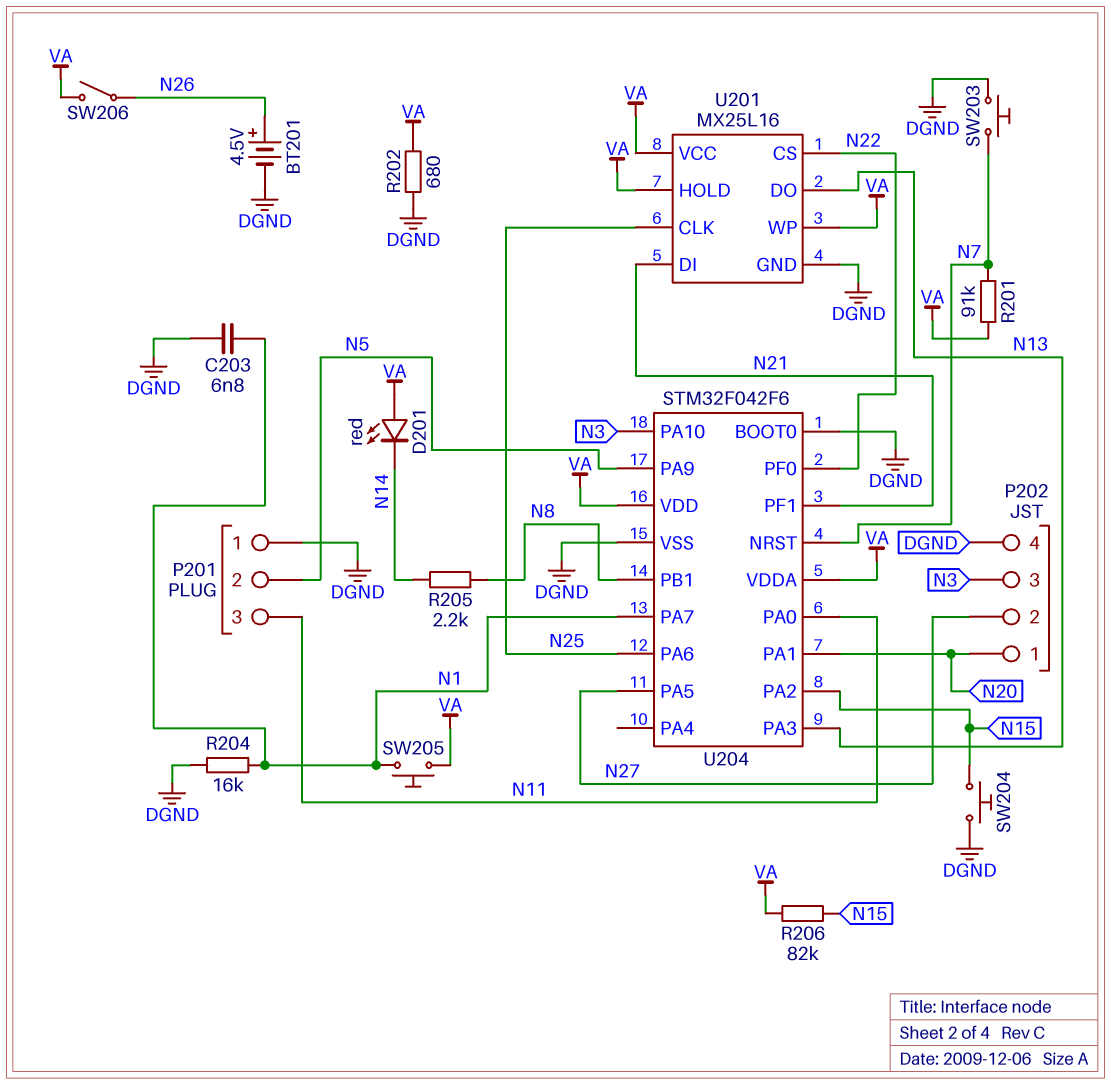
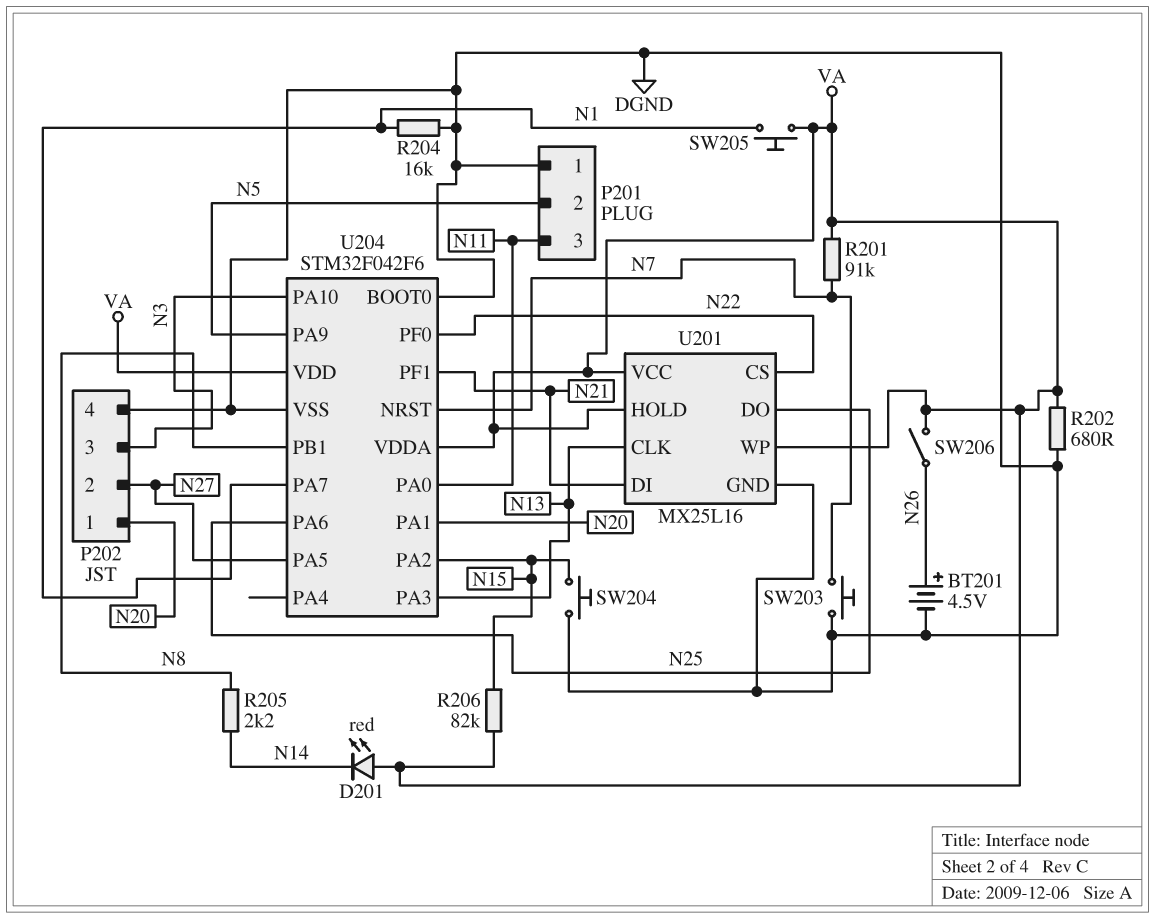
C203: 6.8nF (DGND, N1) -> none
U201 pin CLK: N25 -> N13
U201 pin DO: N13 -> N25

